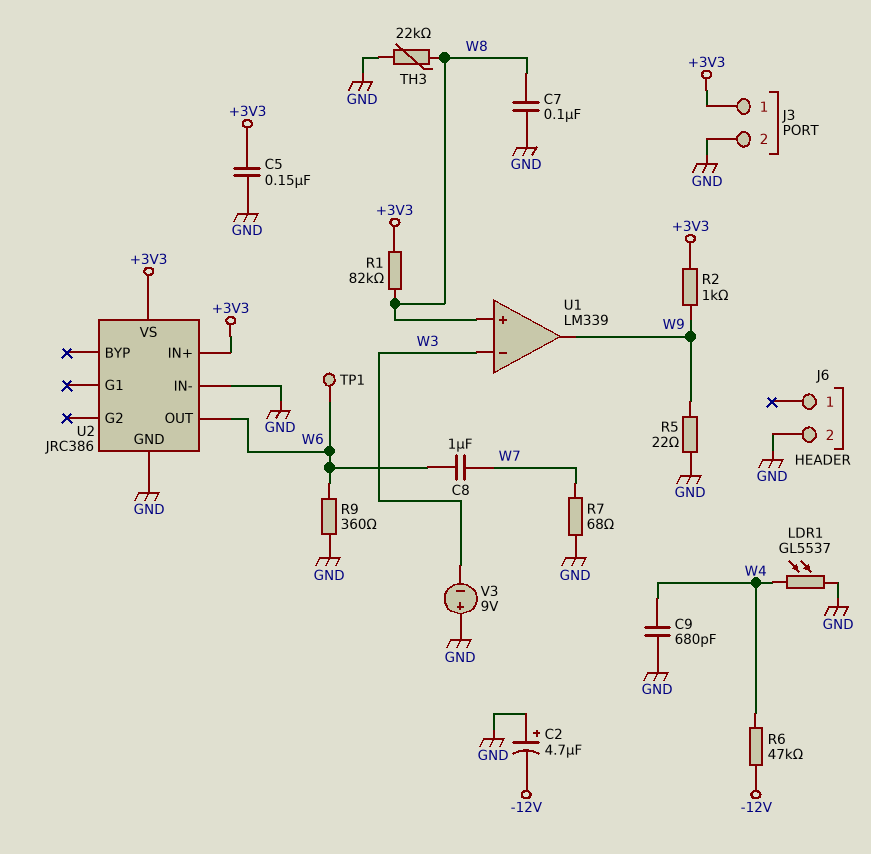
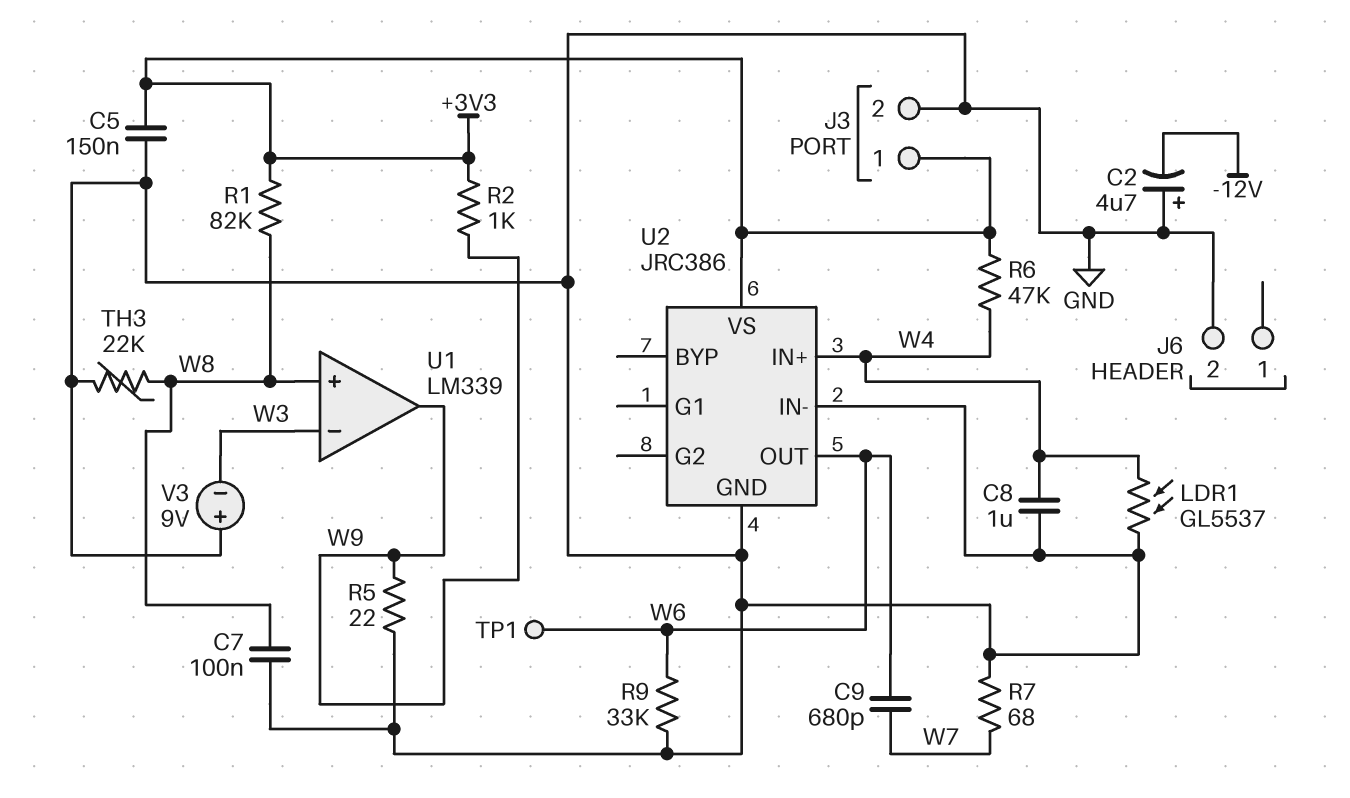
C8: 1uF (W6, W7) -> 1uF (GND, W4)
C9: 680pF (GND, W4) -> 680pF (W6, W7)
R6: 47k (-12V, W4) -> 47k (+3V3, W4)
R9: 360 (GND, W6) -> 33k (GND, W6)
U2 pin IN+: +3V3 -> W4

